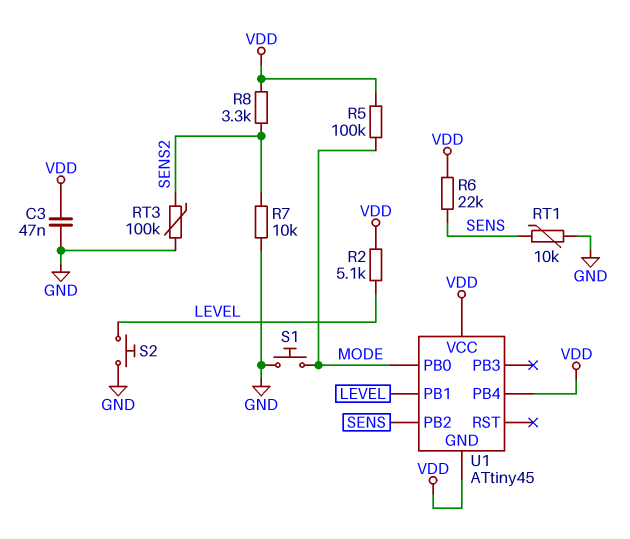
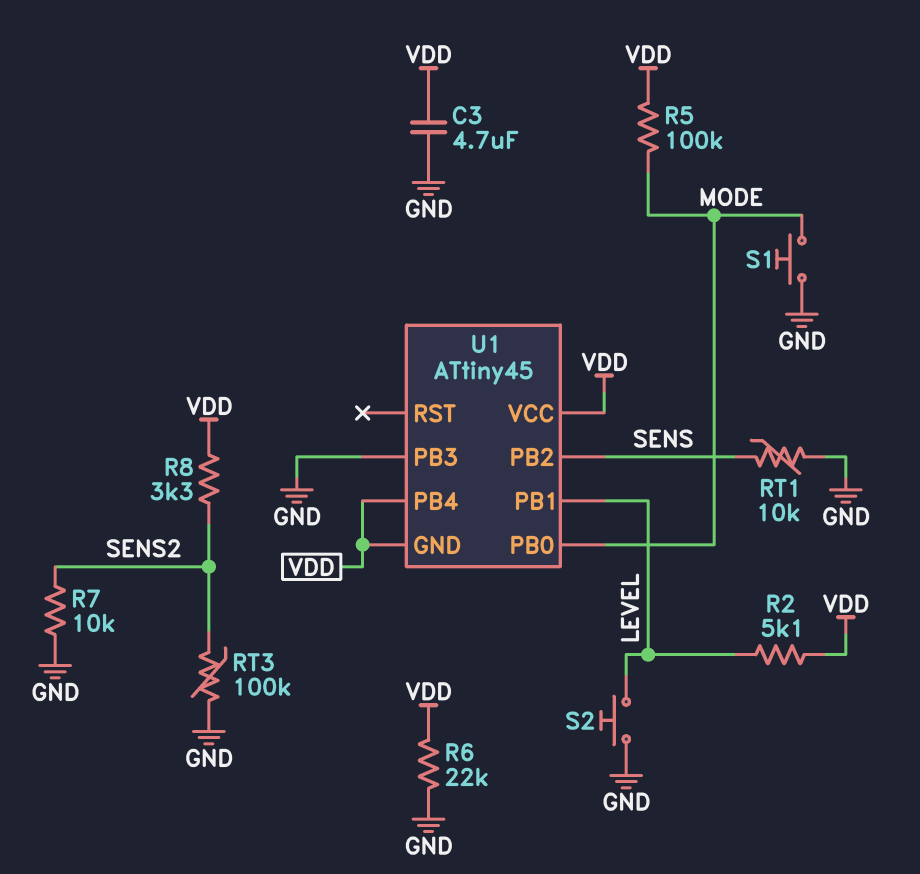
C3: 47nF (GND, VDD) -> 4.7uF (GND, VDD)
R6: 22k (SENS, VDD) -> 22k (GND, VDD)
U1 pin PB3: none -> GND

